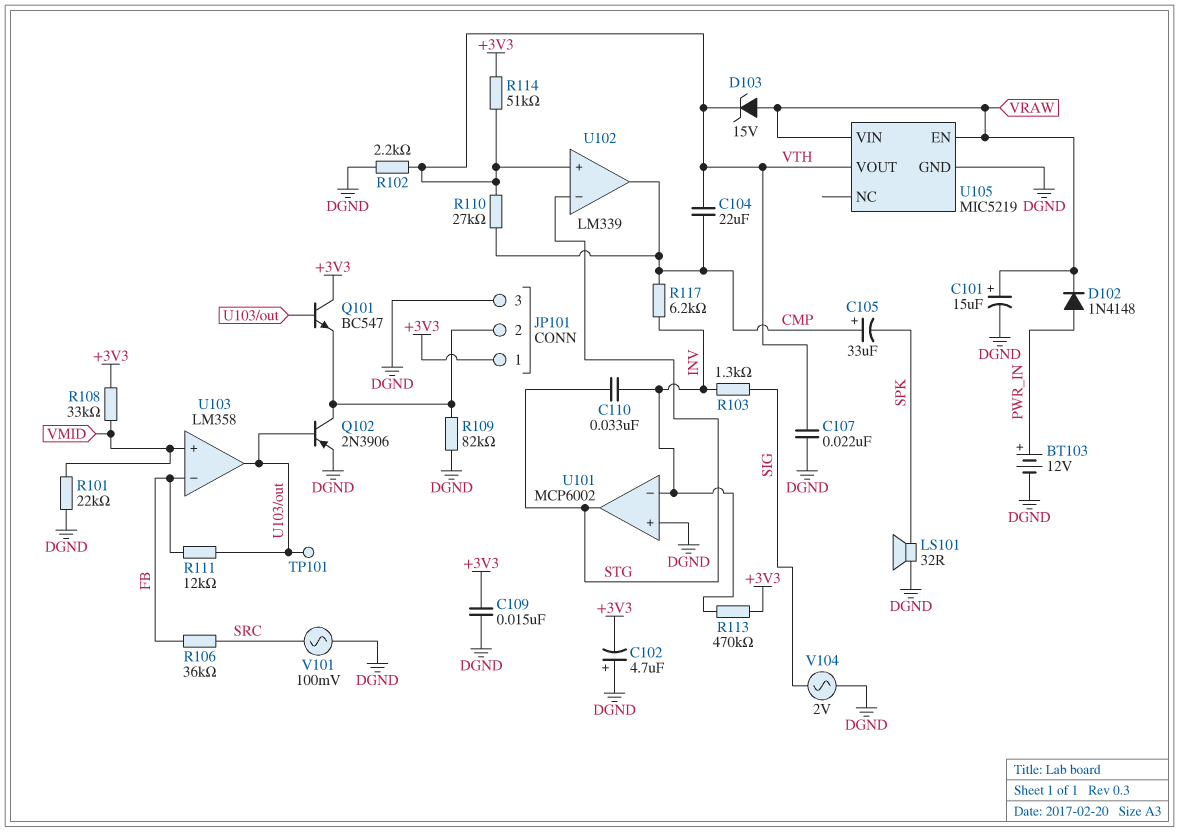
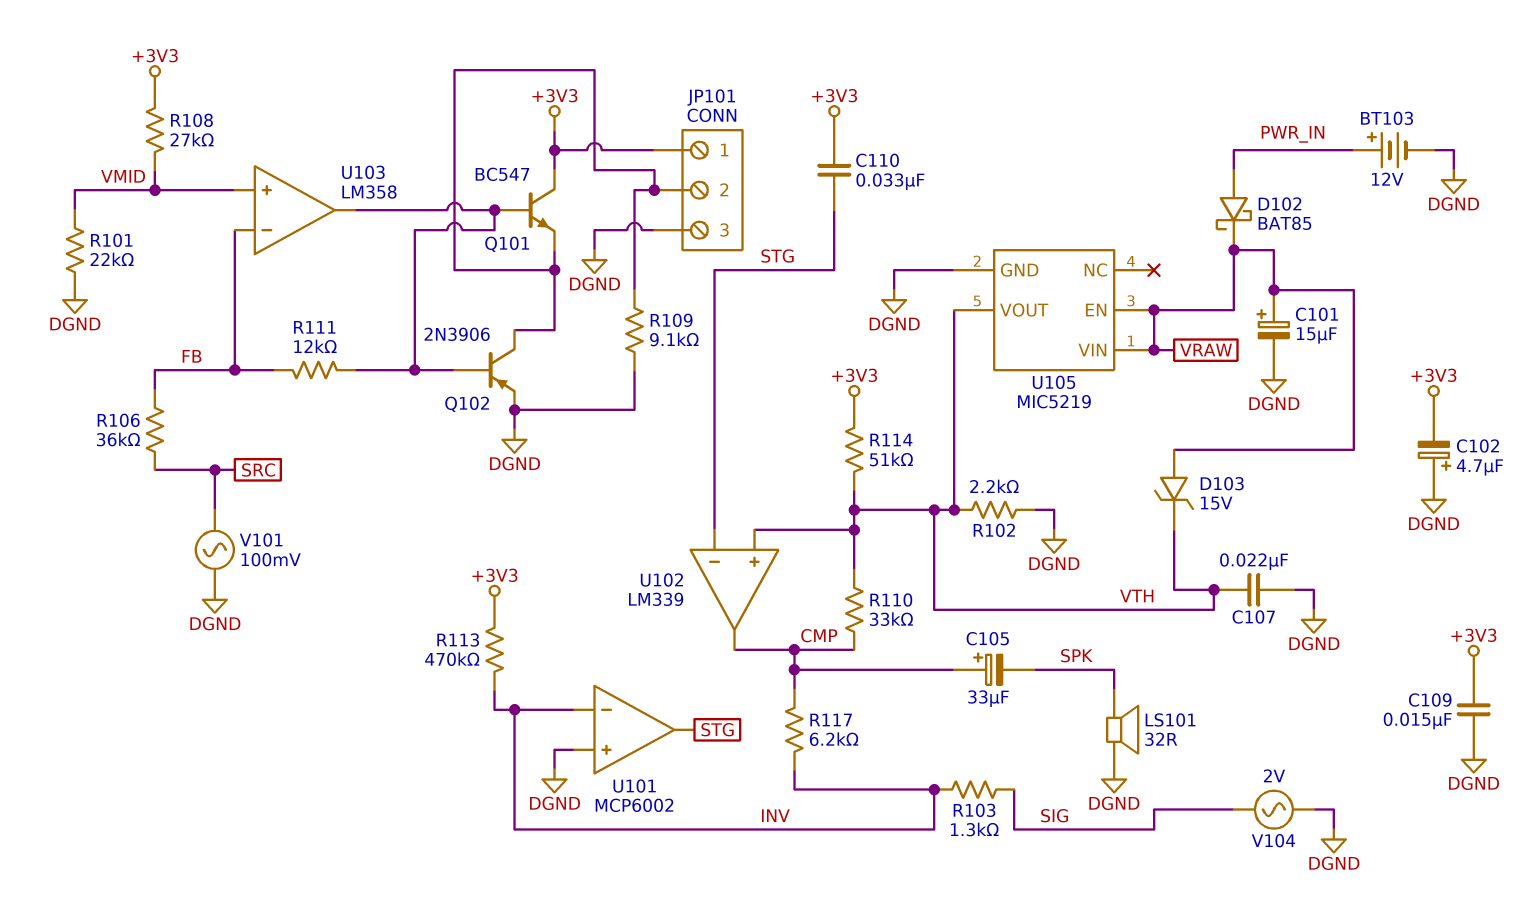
C104: 22uF (CMP, VTH) -> none
C110: 33nF (INV, STG) -> 33nF (+3V3, STG)
D102: diode 1N4148 (A PWR_IN, K VRAW) -> schottky BAT85 (A PWR_IN, K VRAW)
R108: 33k (+3V3, VMID) -> 27k (+3V3, VMID)
R109: 82k (DGND, JP101/2) -> 9.1k (DGND, JP101/2)
R110: 27k (CMP, VTH) -> 33k (CMP, VTH)
TP101: test point (U103/out) -> none

